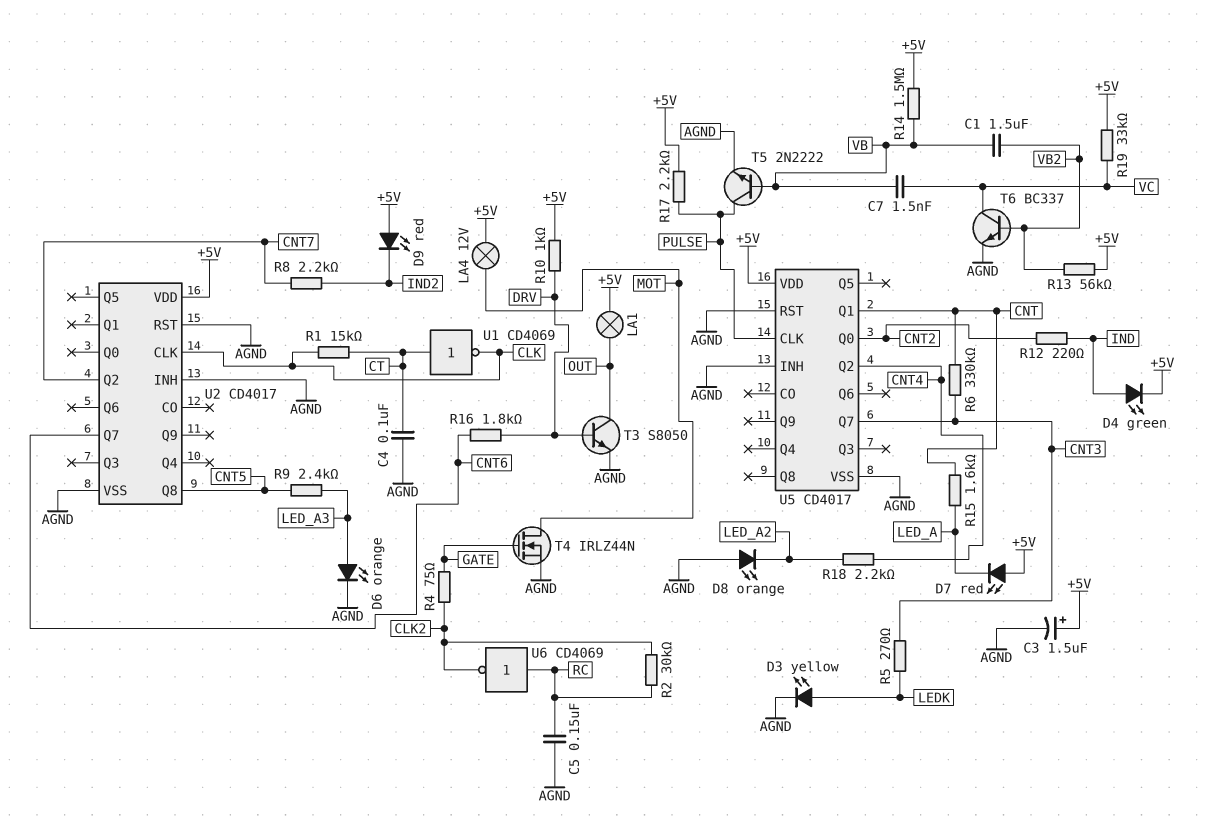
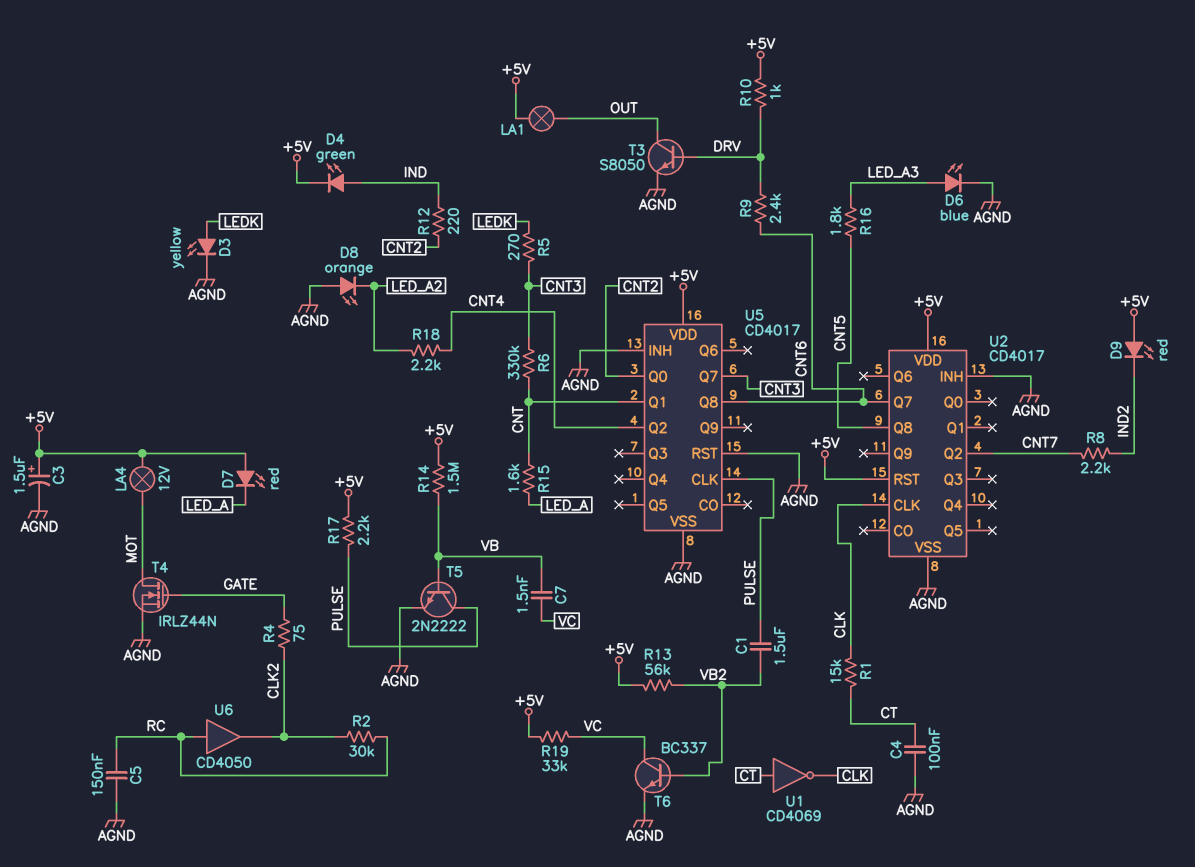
C1: 1.5uF (VB, VB2) -> 1.5uF (PULSE, VB2)
D6: LED orange (A LED_A3, K AGND) -> LED blue (A LED_A3, K AGND)
R9: 2.4k (CNT5, LED_A3) -> 2.4k (CNT6, DRV)
R16: 1.8k (CNT6, DRV) -> 1.8k (CNT5, LED_A3)
U2 pin RST: AGND -> +5V
U5 pin Q8: none -> CNT6
U6: NOT CD4069 (in RC, out CLK2) -> buffer CD4050 (in RC, out CLK2)

